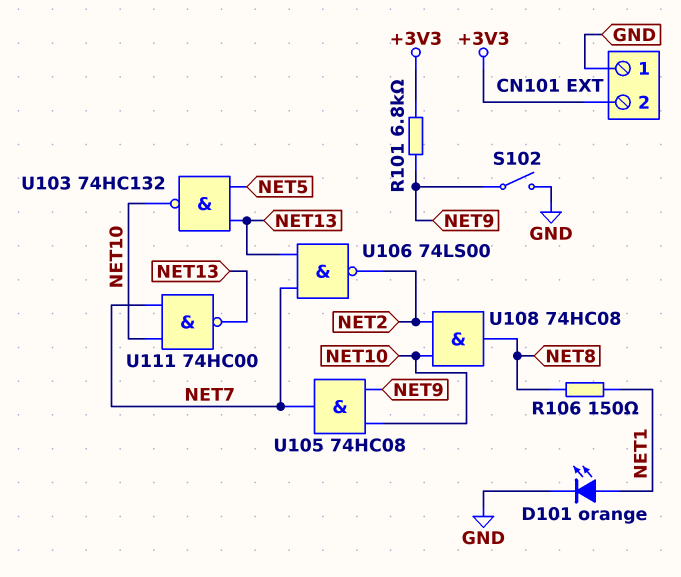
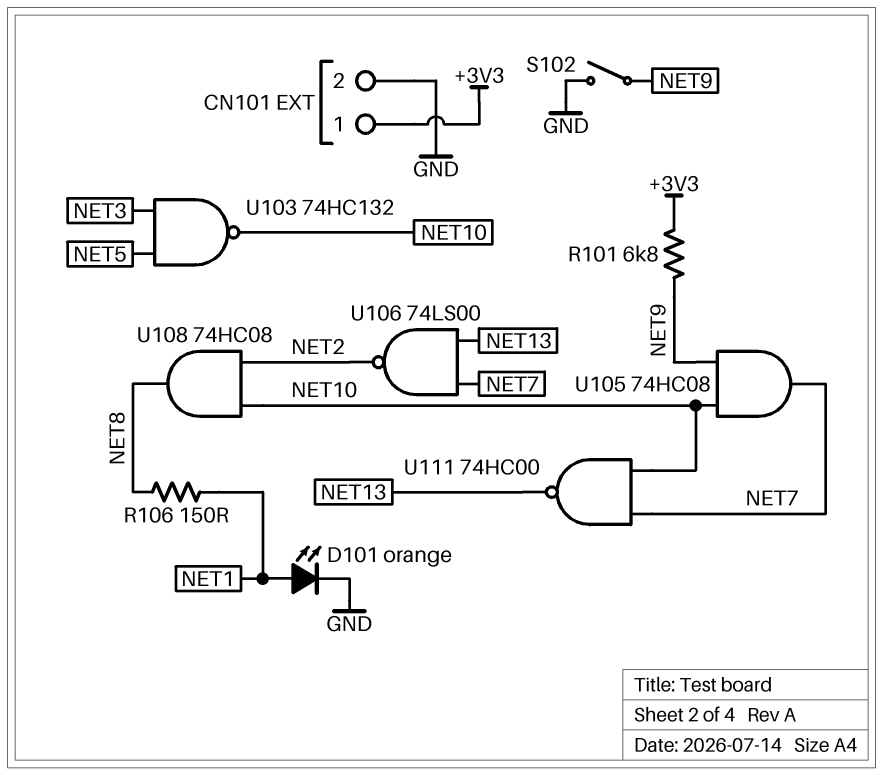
CN101 pin 1: GND -> +3V3
CN101 pin 2: +3V3 -> GND
U103: NAND 74HC132 (in NET5, in NET13, out NET10) -> NAND 74HC132 (in NET3, in NET5, out NET10)

